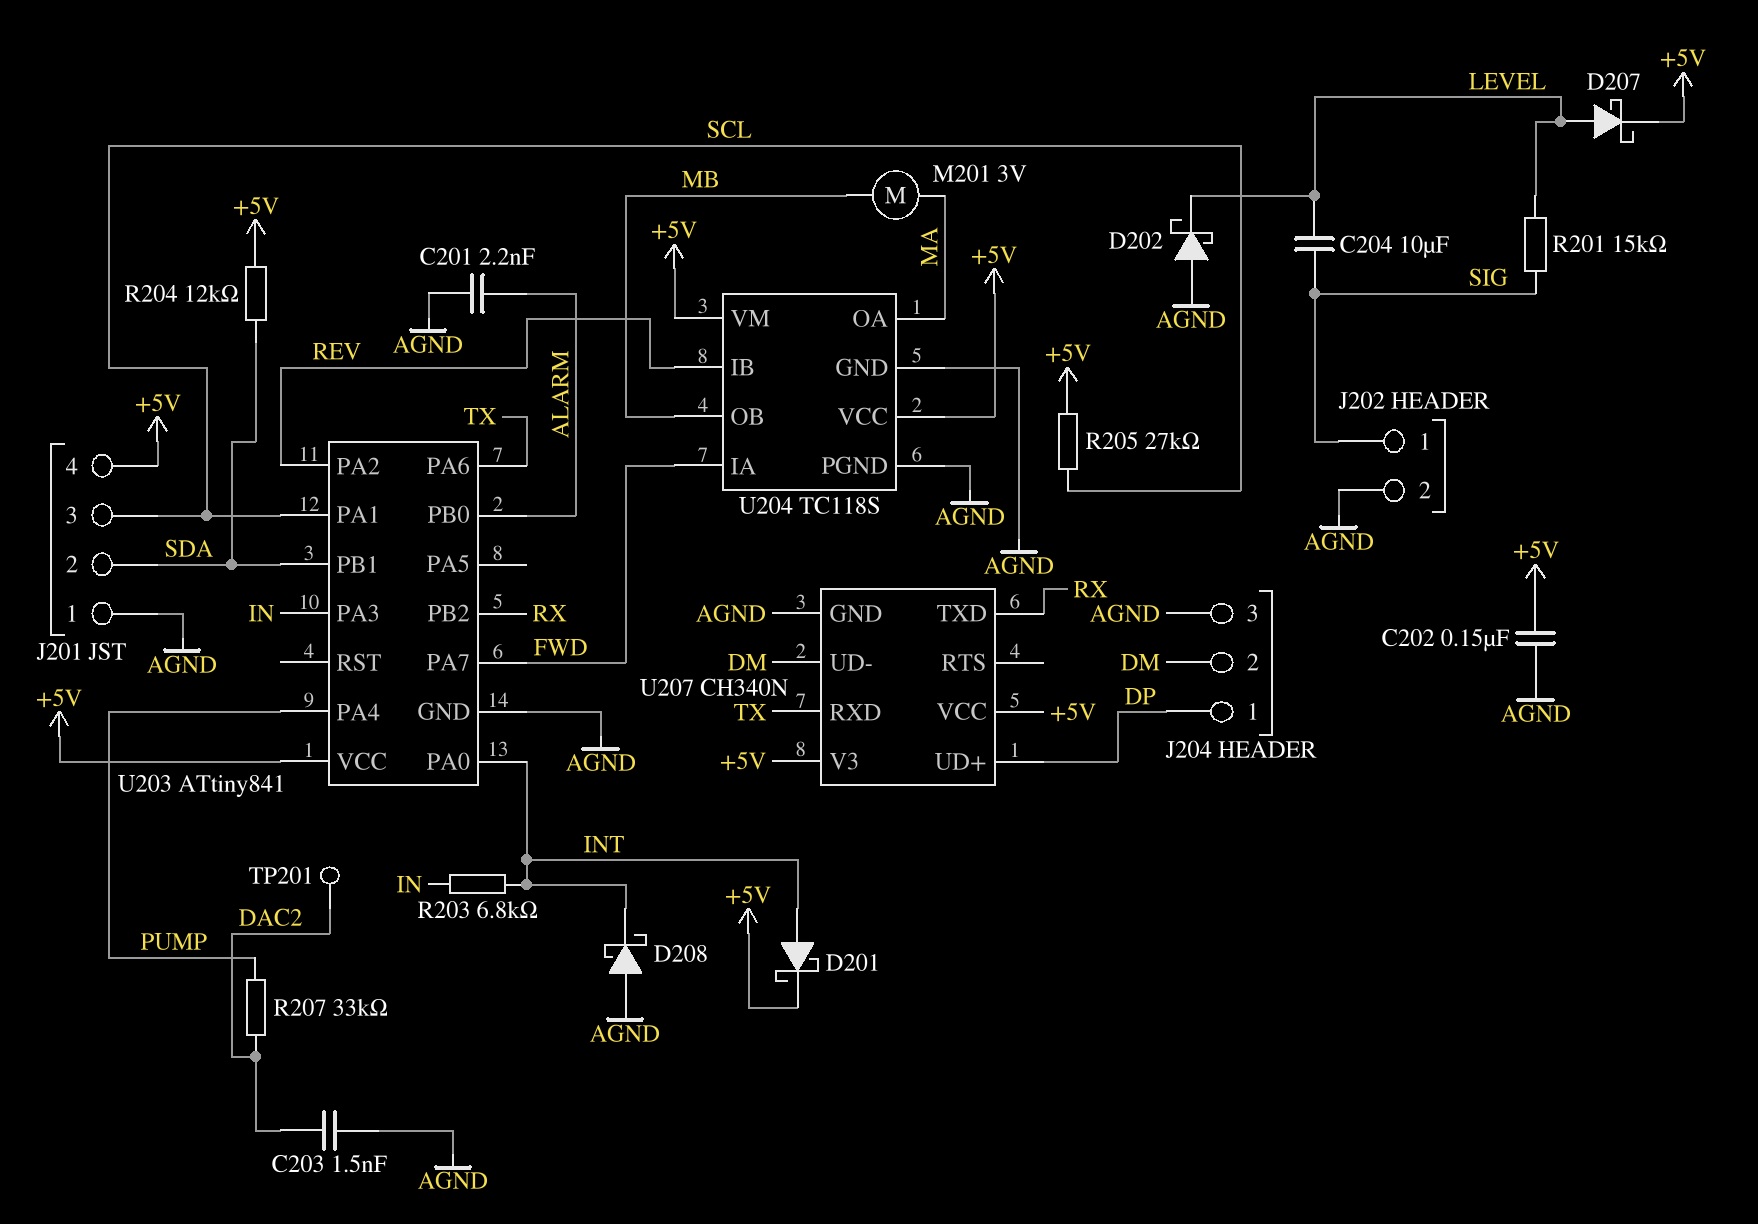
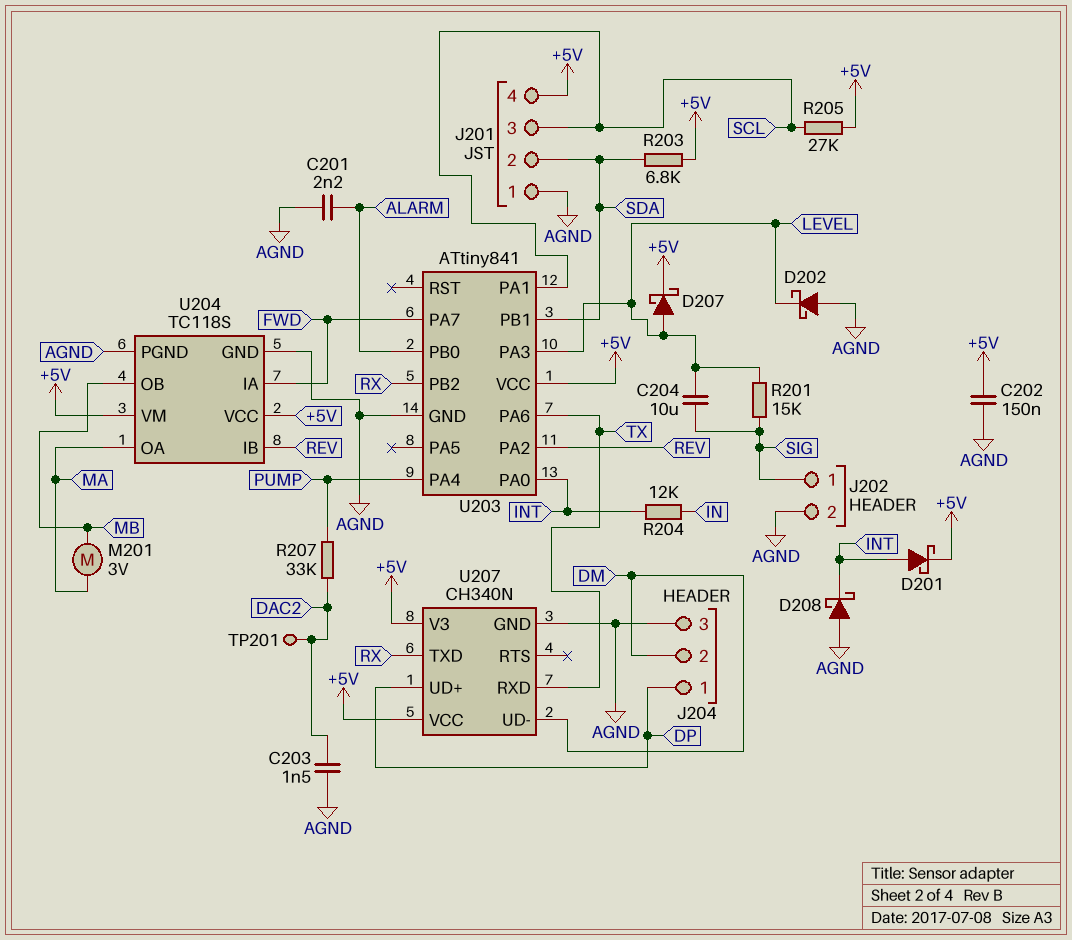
R203: 6.8k (IN, INT) -> 6.8k (+5V, SDA)
R204: 12k (+5V, SDA) -> 12k (IN, INT)
U203 pin PA3: IN -> LEVEL

